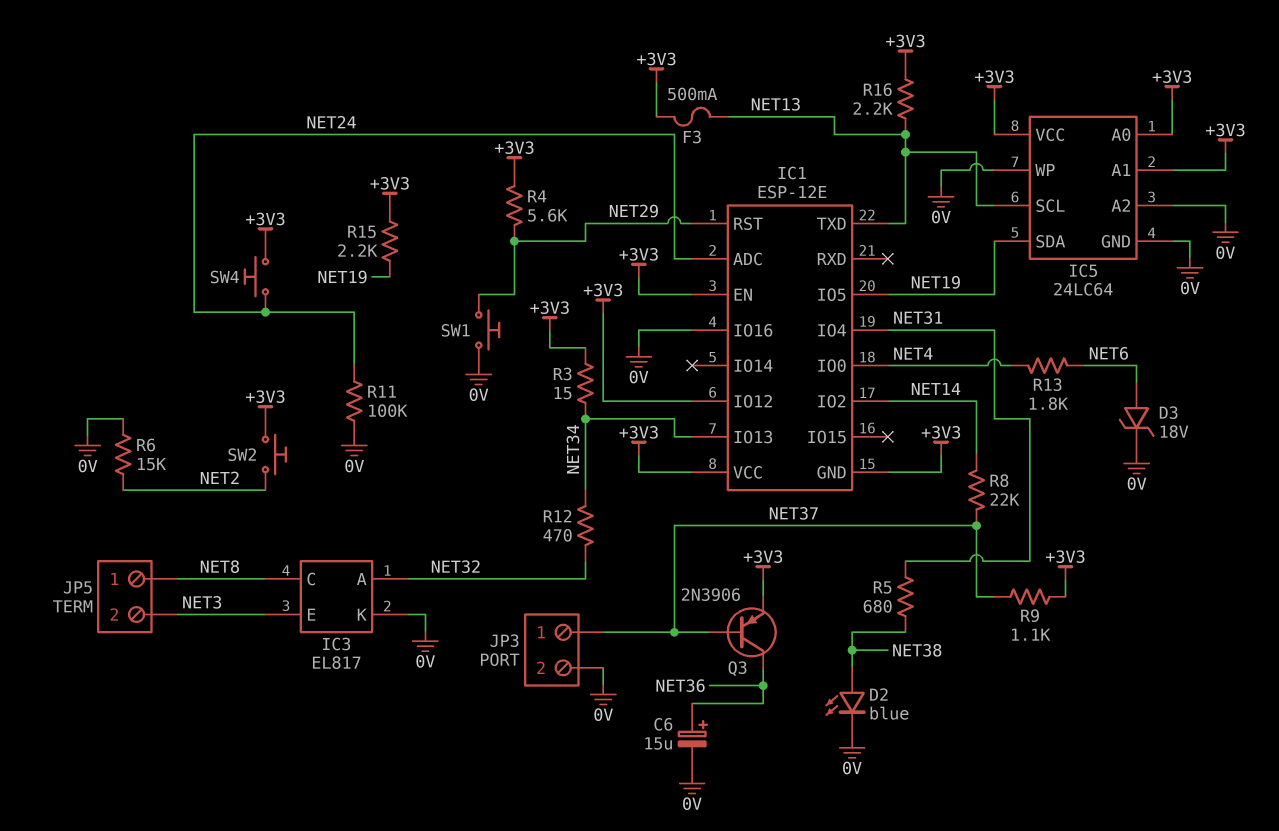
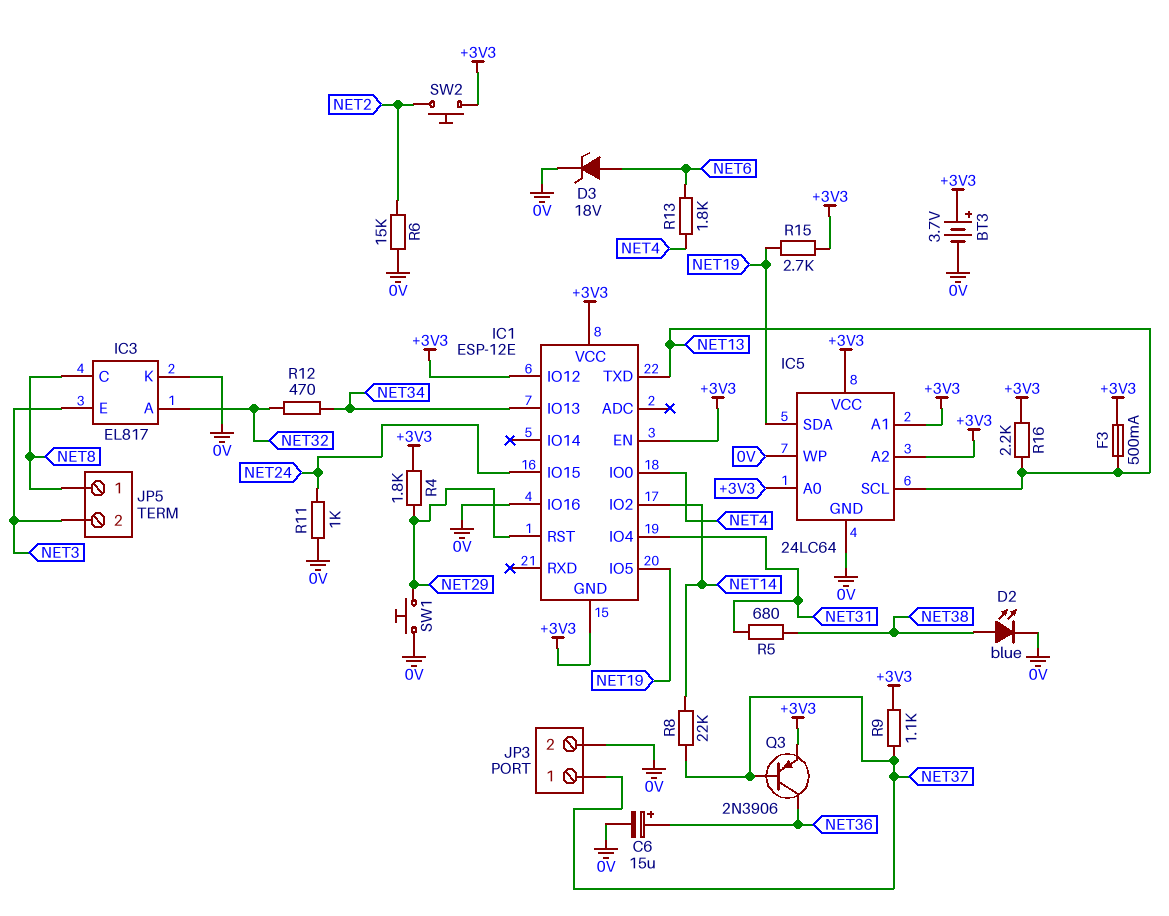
BT3: none -> 3.7V (plus +3V3, minus 0V)
IC1 pin ADC: NET24 -> none
IC1 pin IO15: none -> NET24
IC5 pin A2: 0V -> +3V3
R3: 15 (+3V3, NET34) -> none
R4: 5.6k (+3V3, NET29) -> 1.8k (+3V3, NET29)
R11: 100k (0V, NET24) -> 1k (0V, NET24)
R15: 2.2k (+3V3, NET19) -> 2.7k (+3V3, NET19)
SW4: button (+3V3, NET24) -> none

